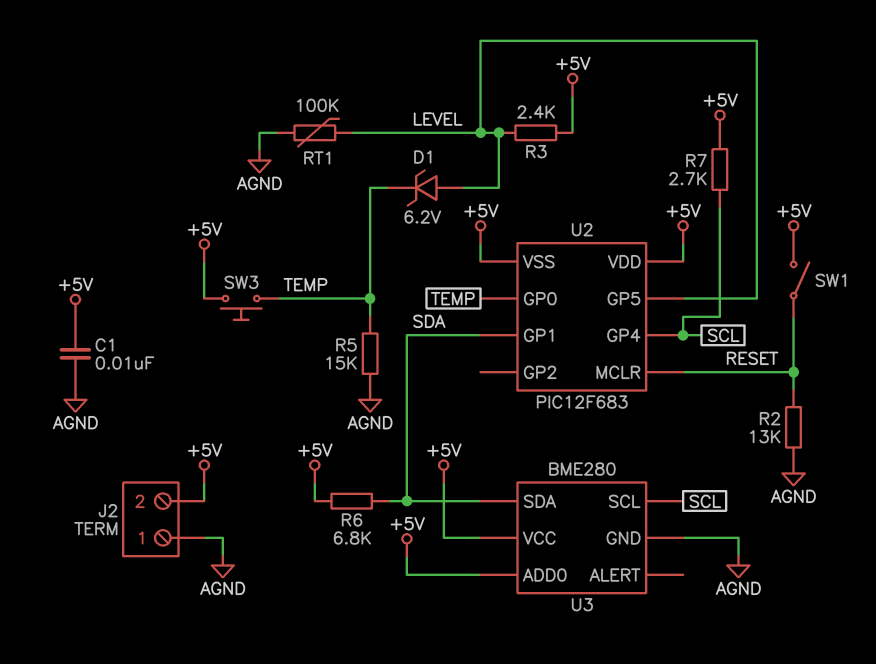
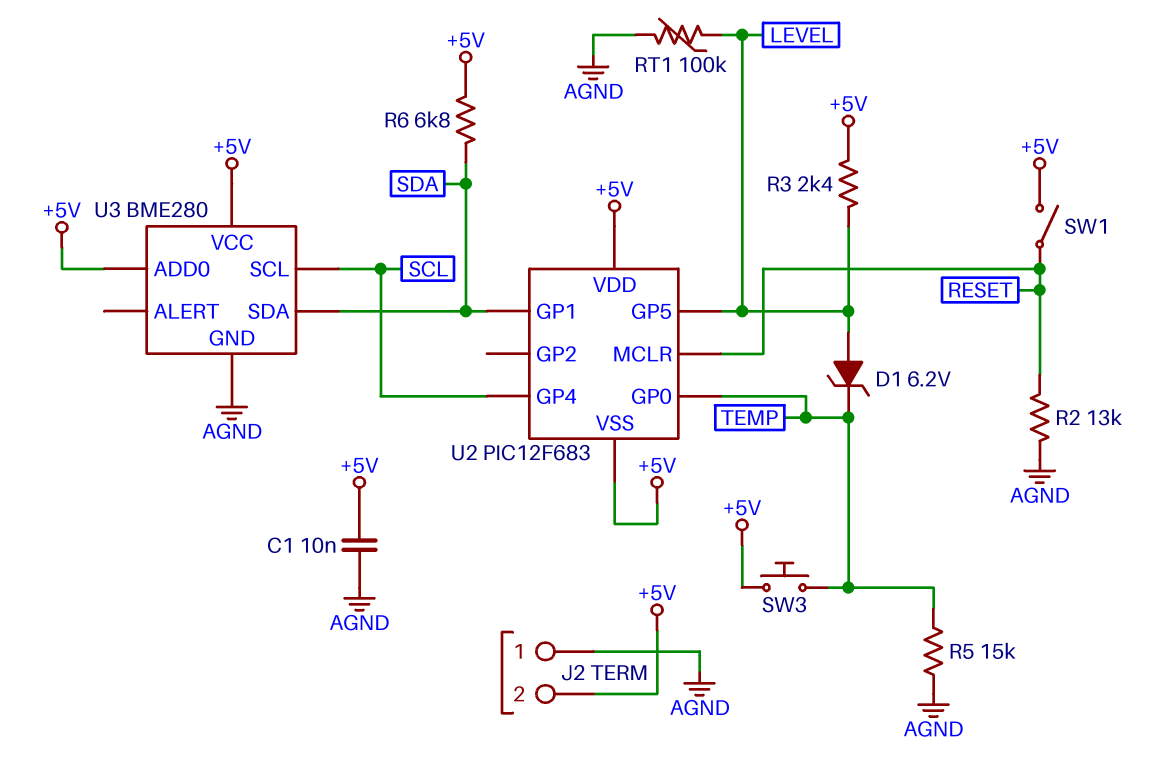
R7: 2.7k (+5V, SCL) -> none

